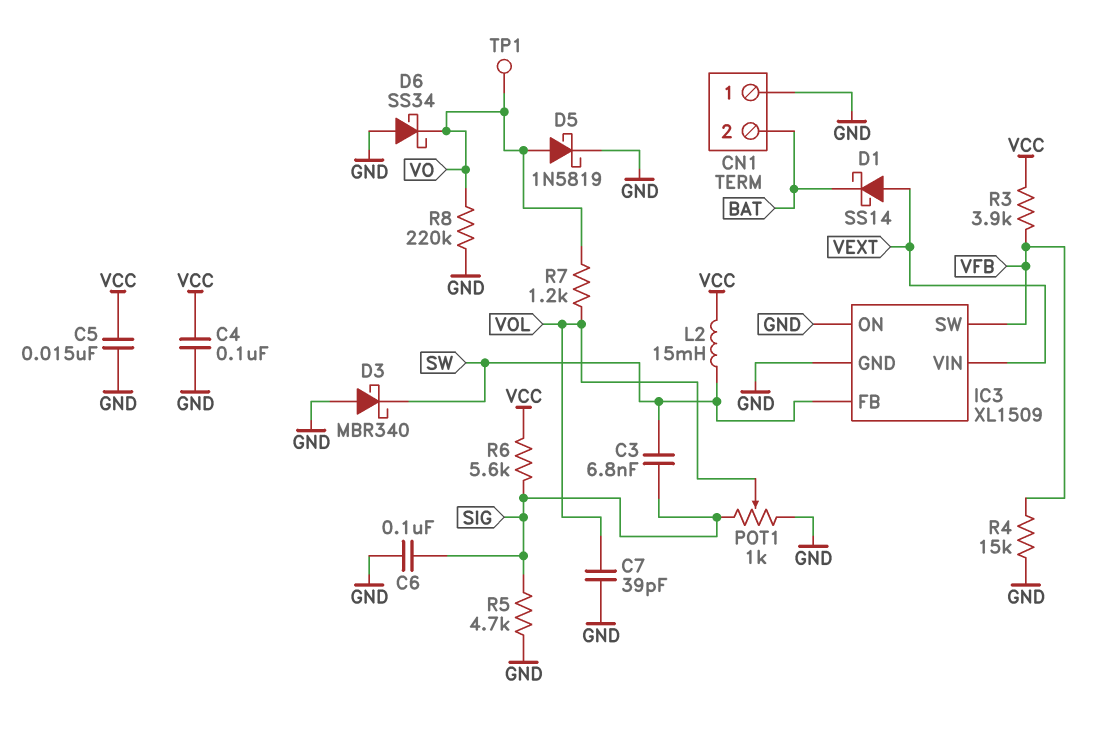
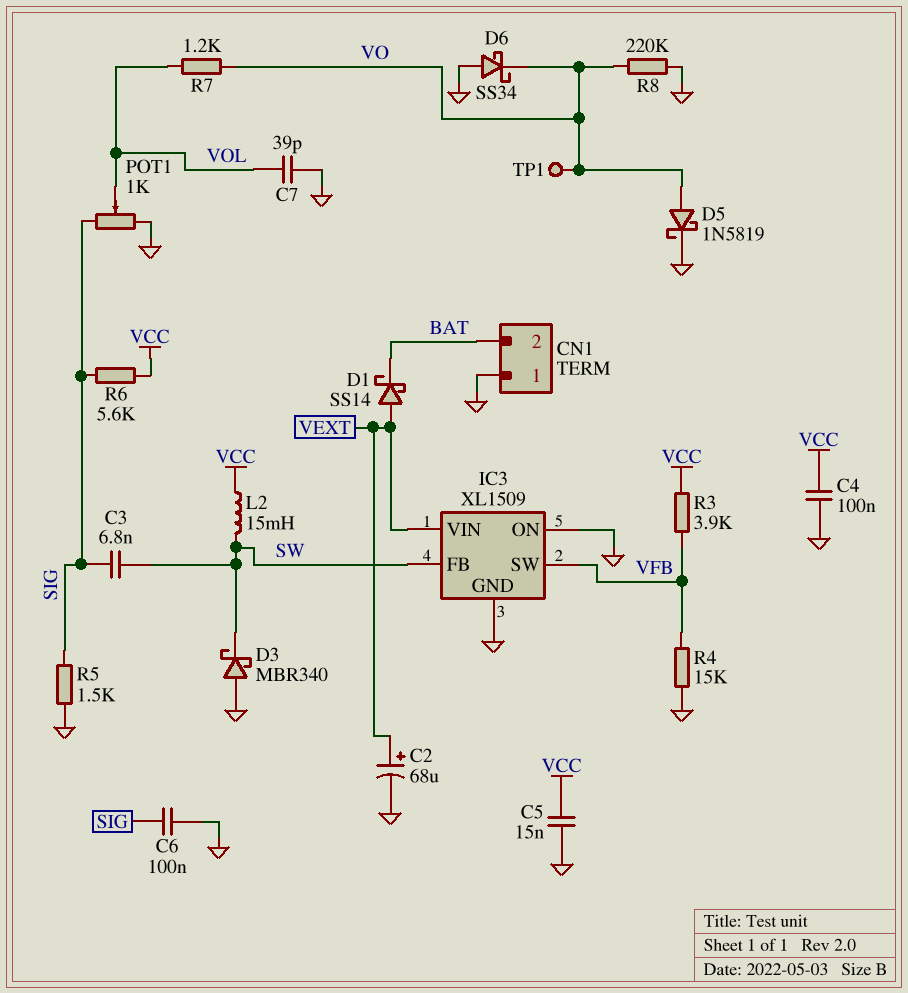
C2: none -> 68uF (plus VEXT, minus GND)
R5: 4.7k (GND, SIG) -> 1.5k (GND, SIG)

